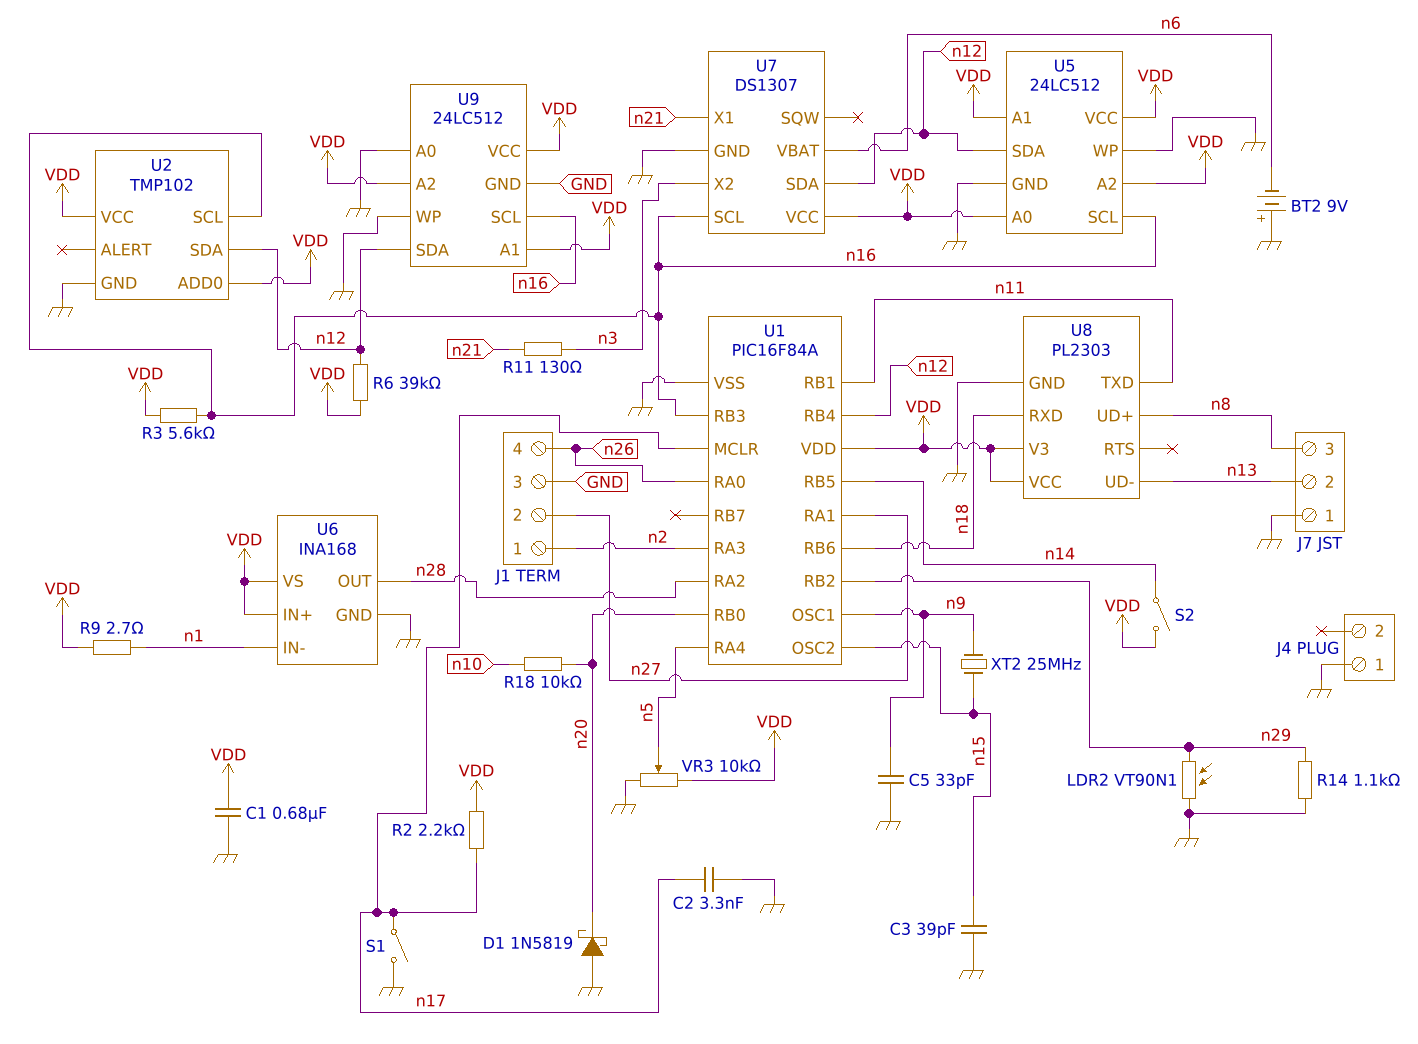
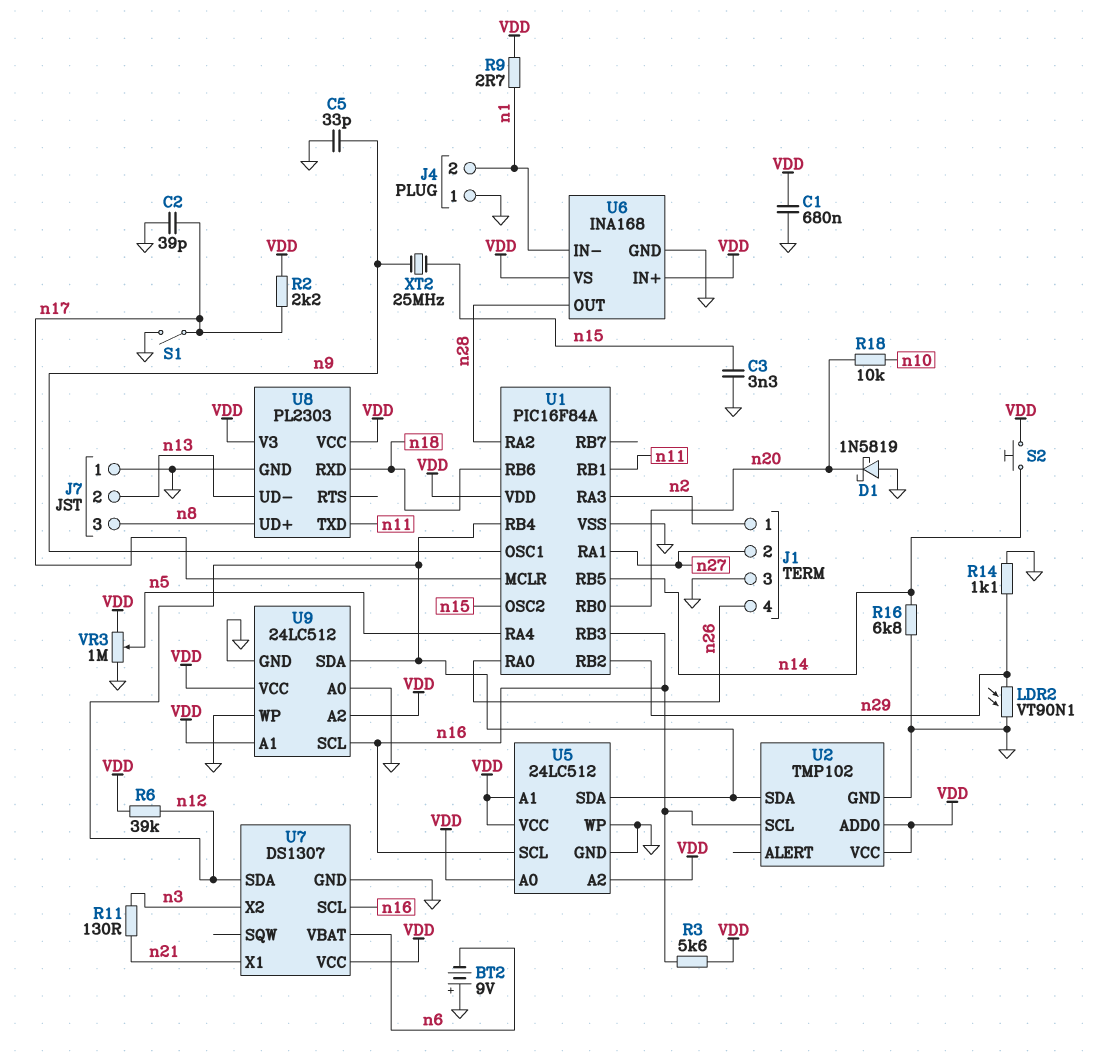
C2: 3.3nF (GND, n17) -> 39pF (GND, n17)
C3: 39pF (GND, n15) -> 3.3nF (GND, n15)
J4 pin 2: none -> n1
R16: none -> 6.8k (GND, n14)
S2: switch (VDD, n14) -> button (VDD, n14)
VR3: 10k (GND, VDD, wiper n5) -> 1M (GND, VDD, wiper n5)

